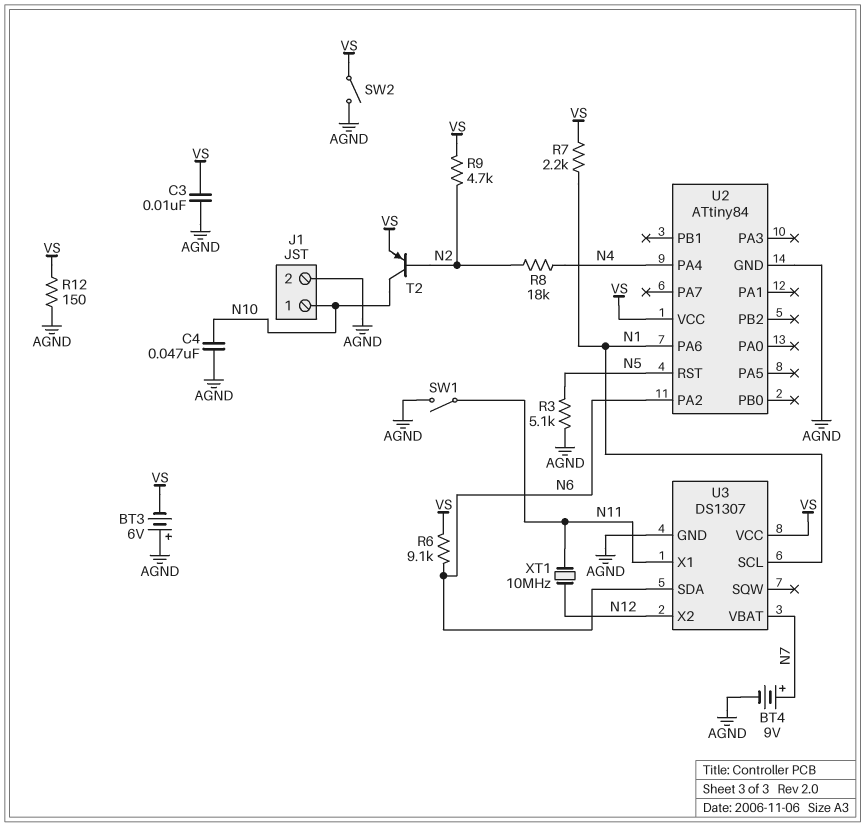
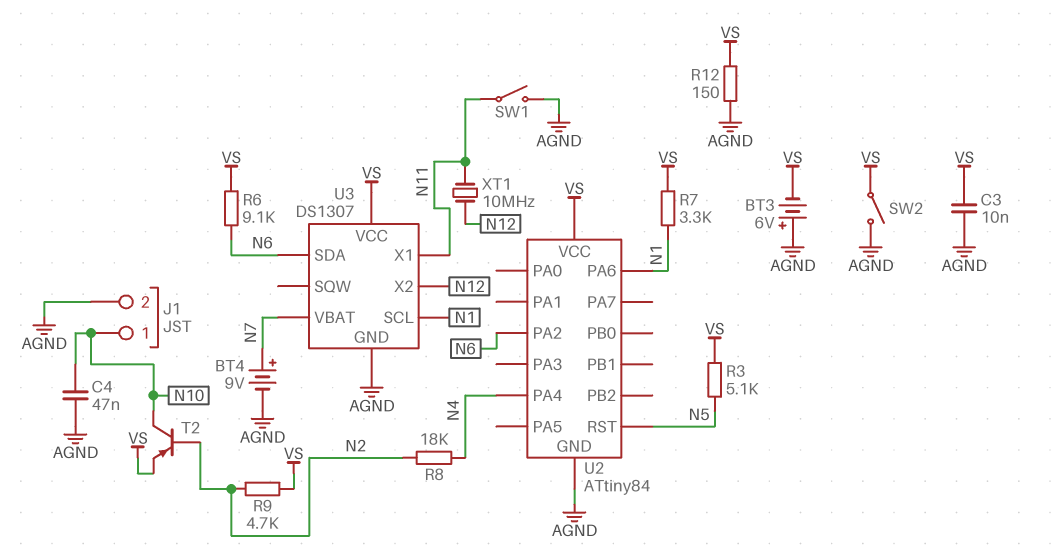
R3: 5.1k (AGND, N5) -> 5.1k (N5, VS)
R7: 2.2k (N1, VS) -> 3.3k (N1, VS)

